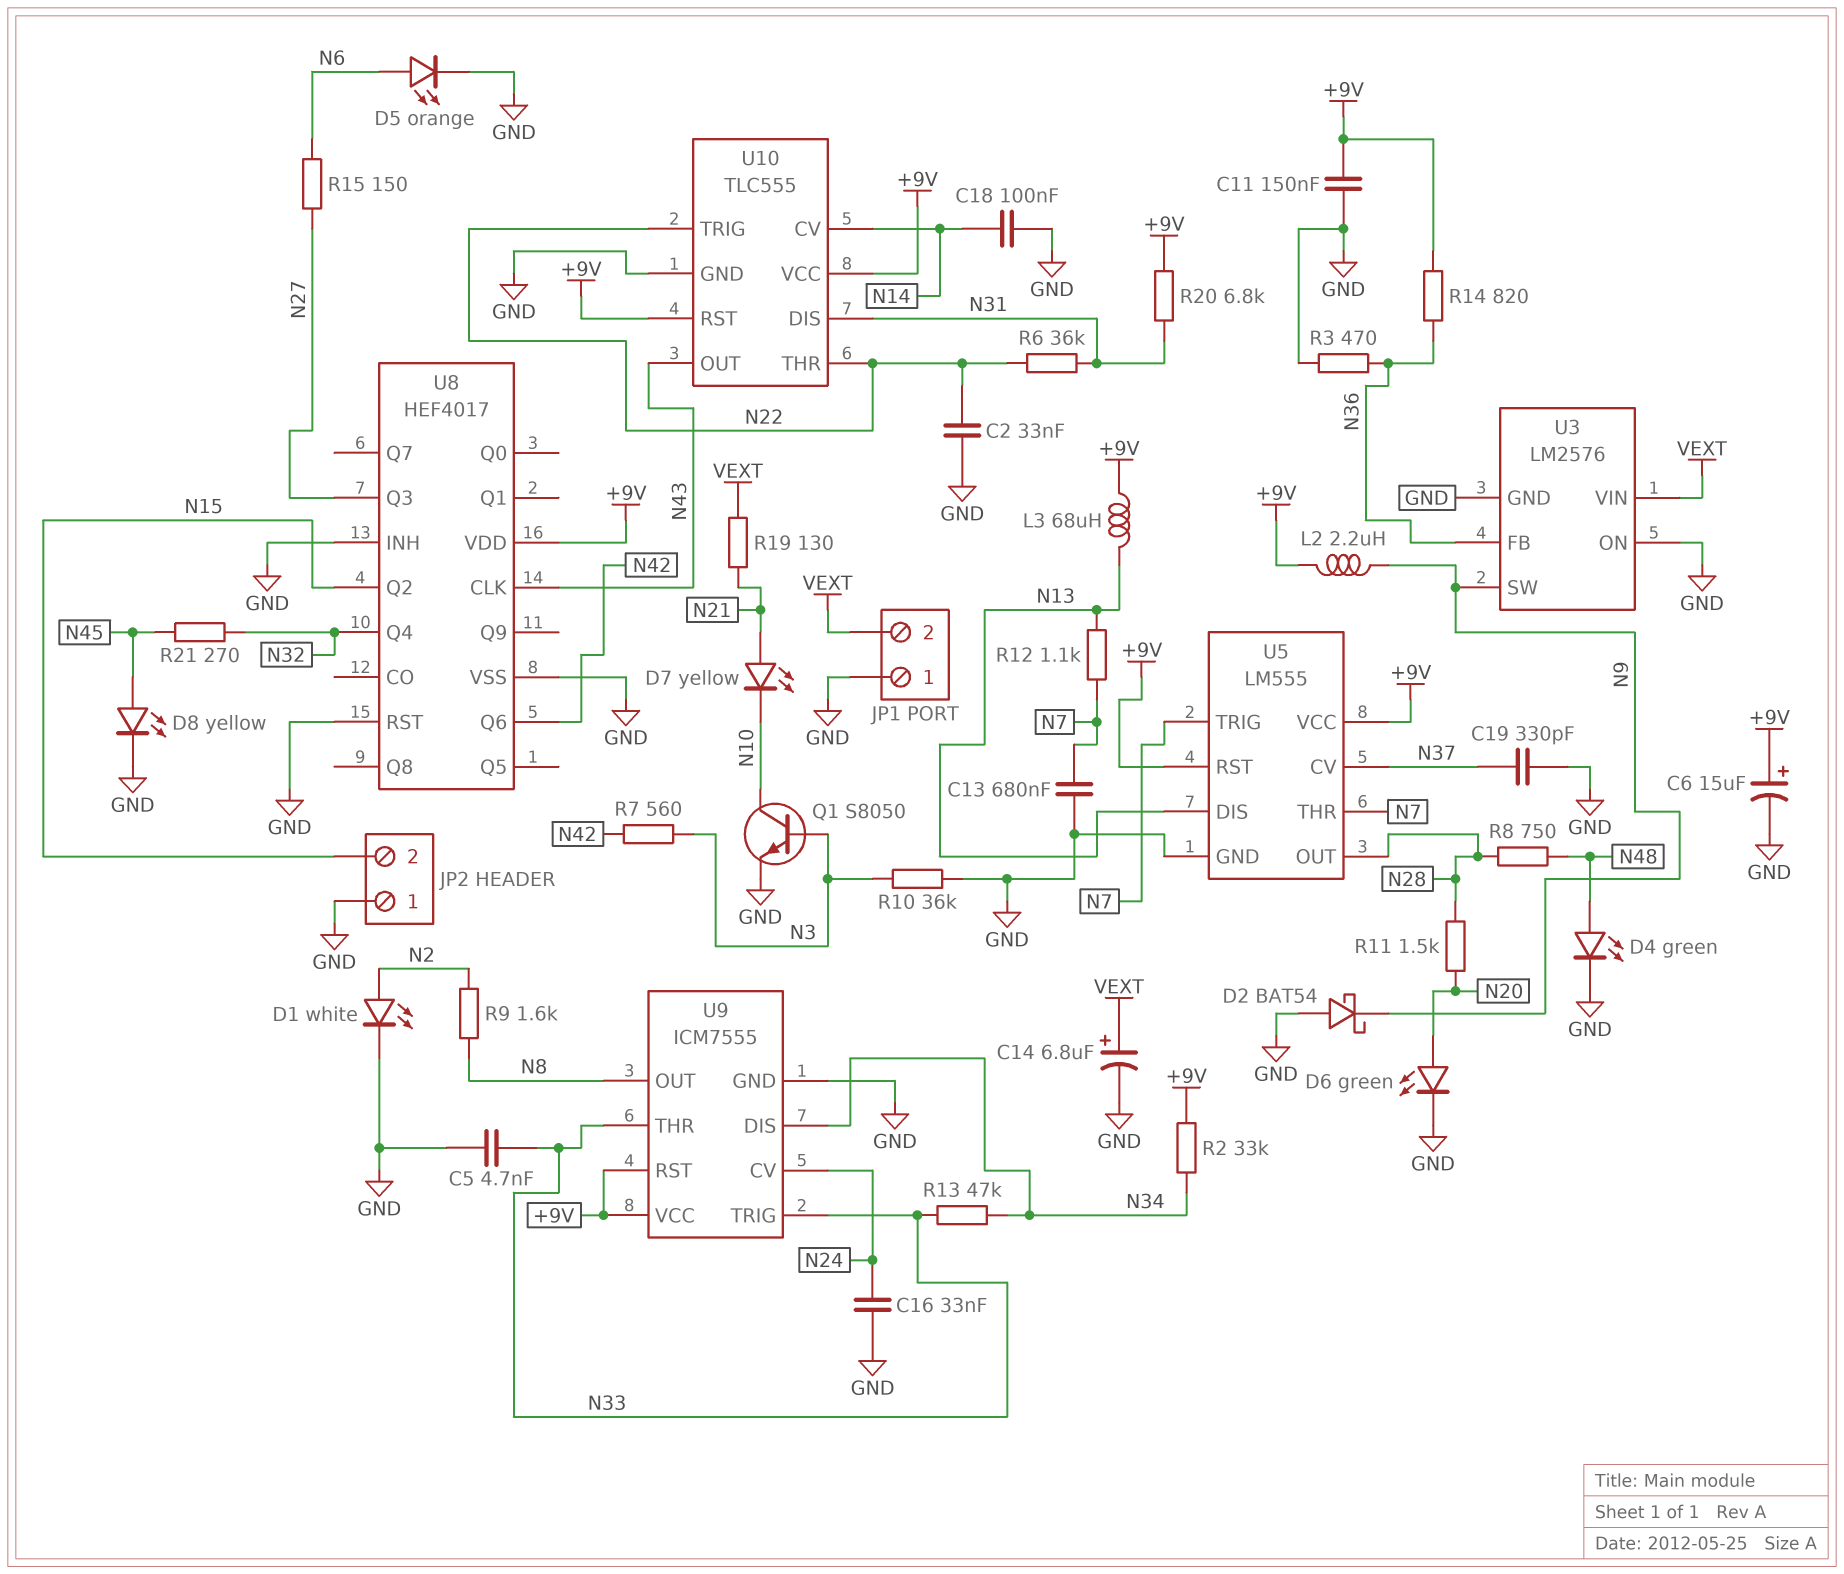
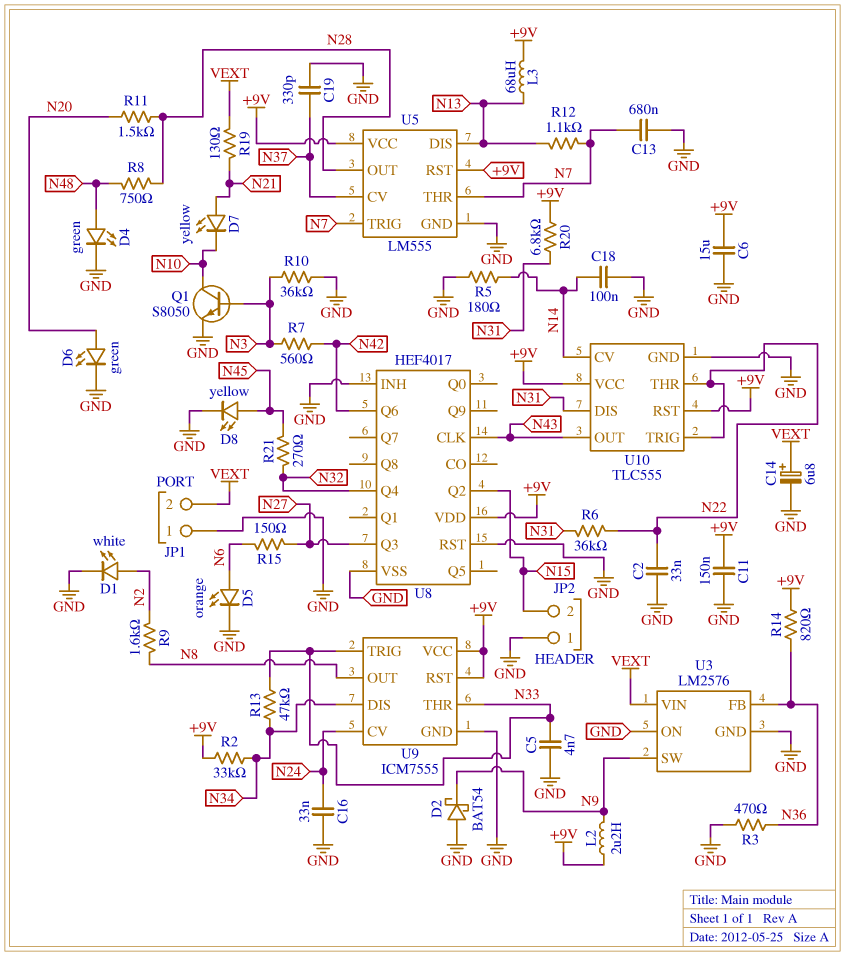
C6: 15uF (plus +9V, minus GND) -> 15uF (+9V, GND)
R5: none -> 180 (GND, N14)

